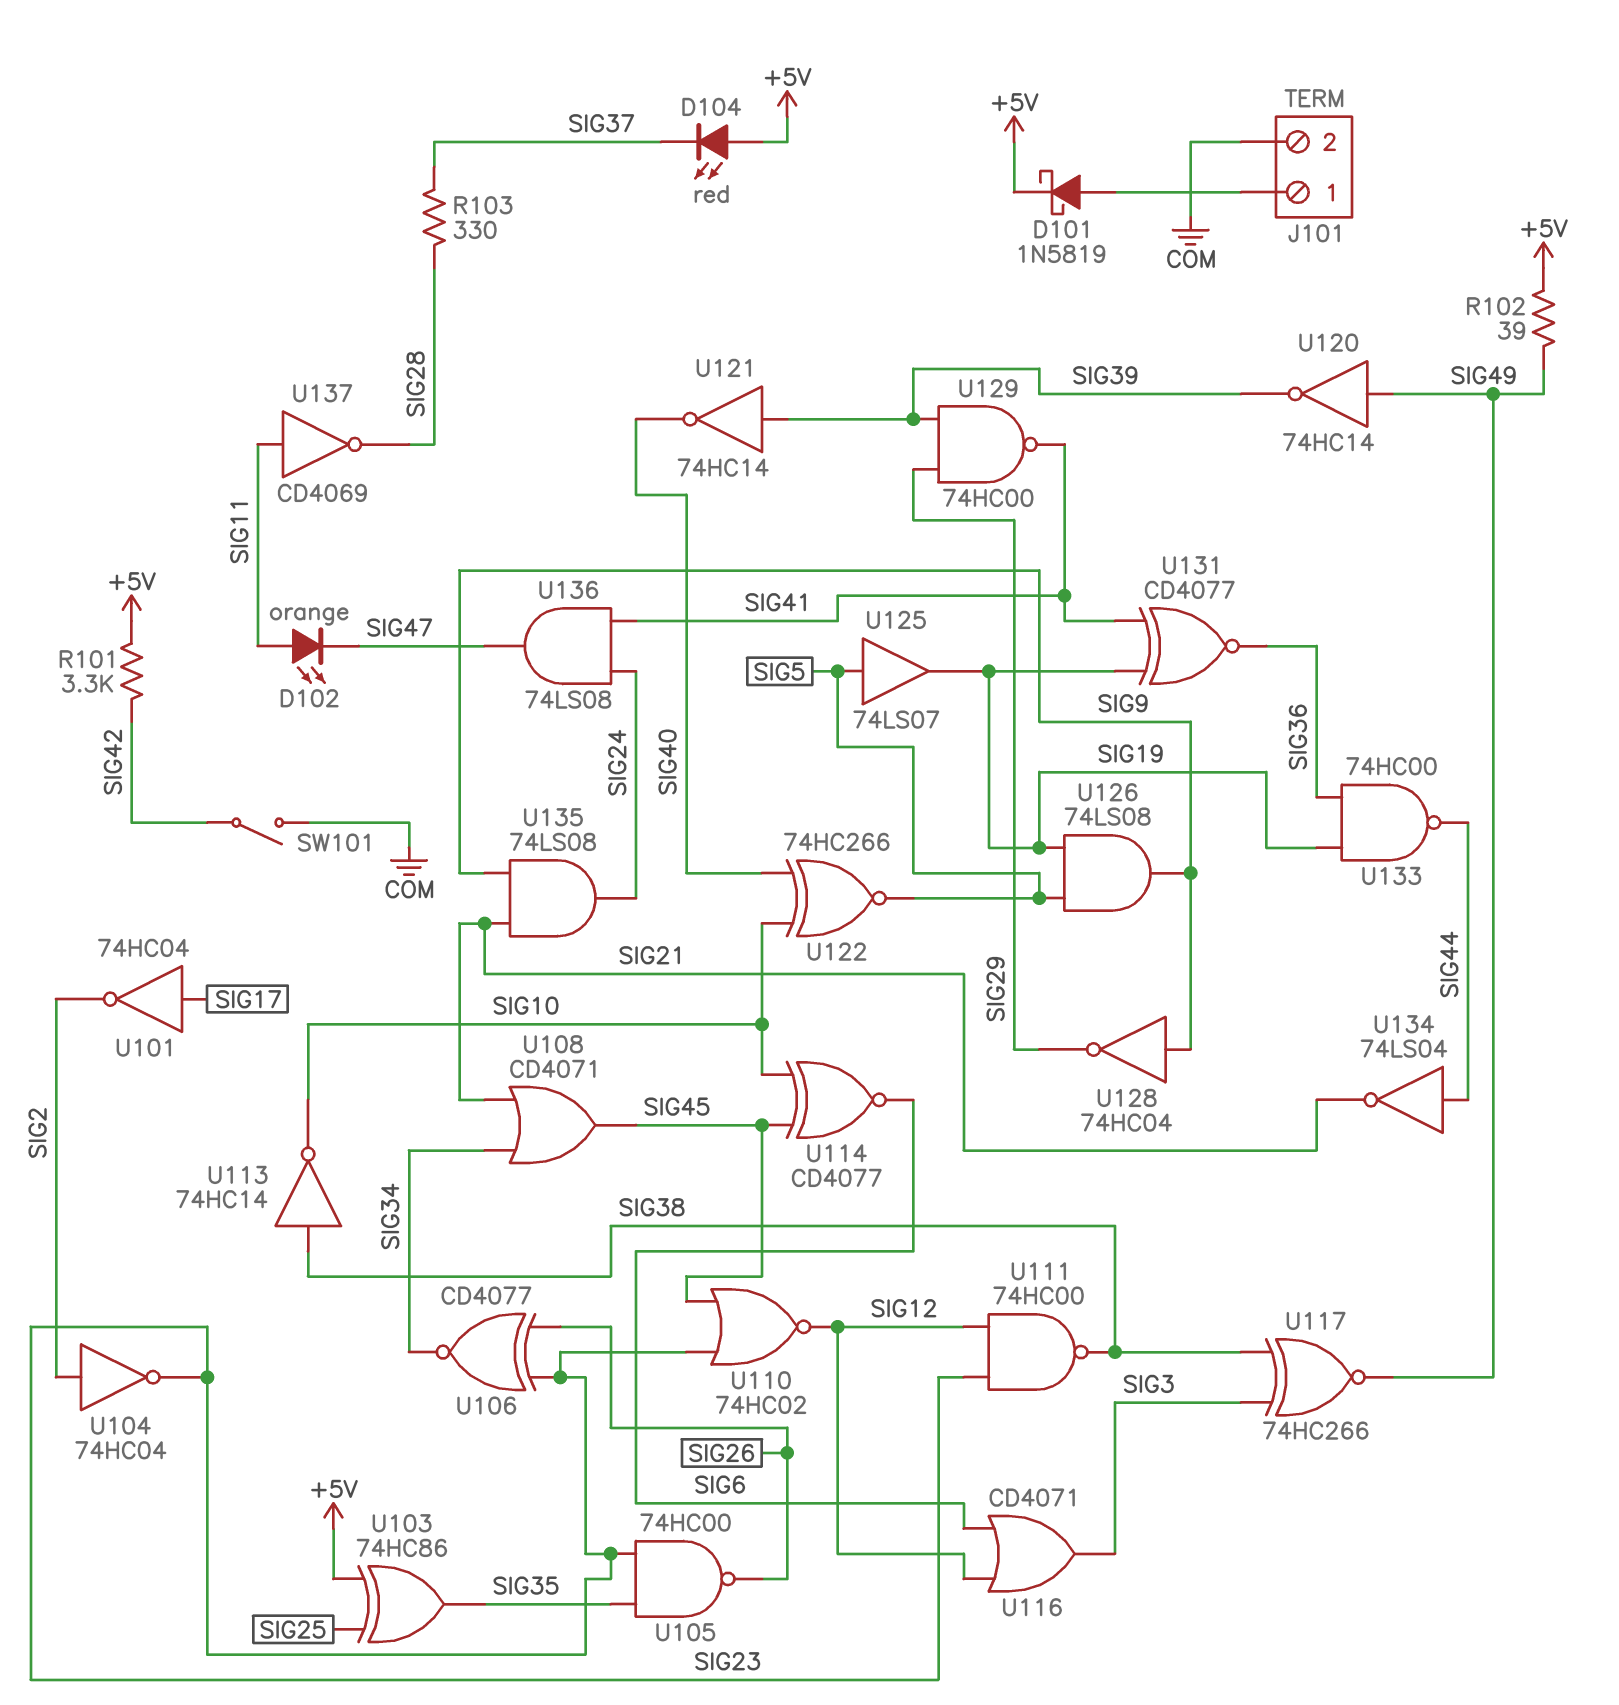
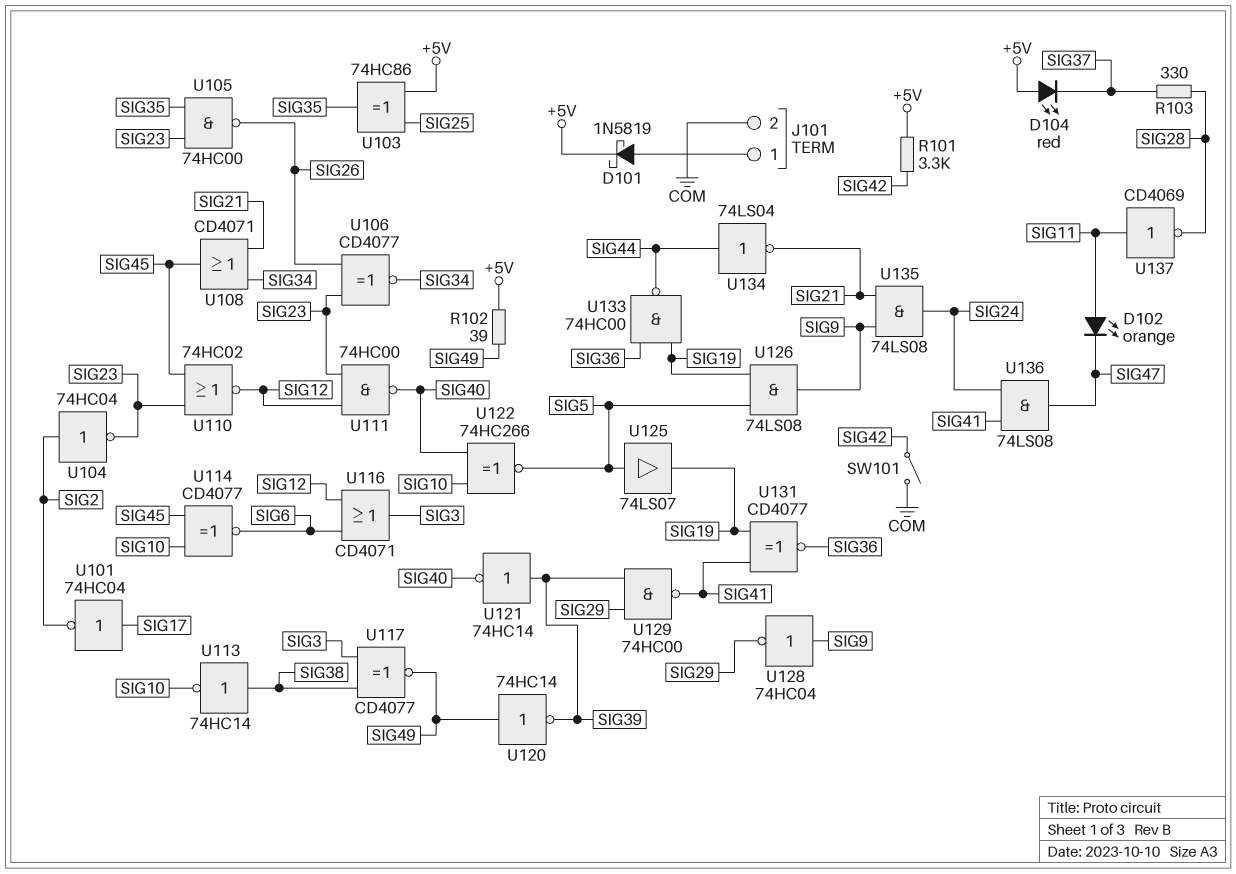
U111: NAND 74HC00 (in SIG12, in SIG23, out SIG38) -> NAND 74HC00 (in SIG12, in SIG23, out SIG40)
U117: XNOR 74HC266 (in SIG3, in SIG38, out SIG49) -> XNOR CD4077 (in SIG3, in SIG38, out SIG49)

